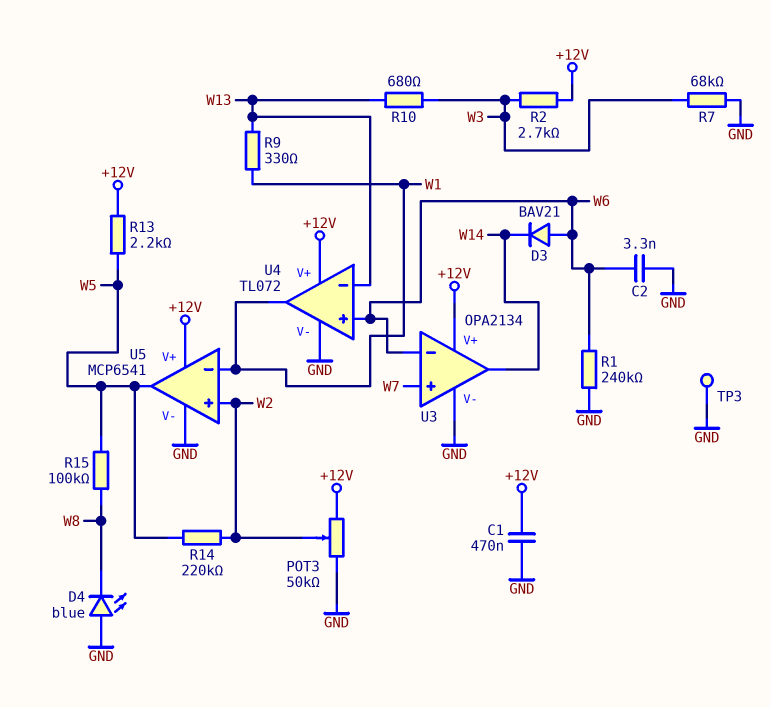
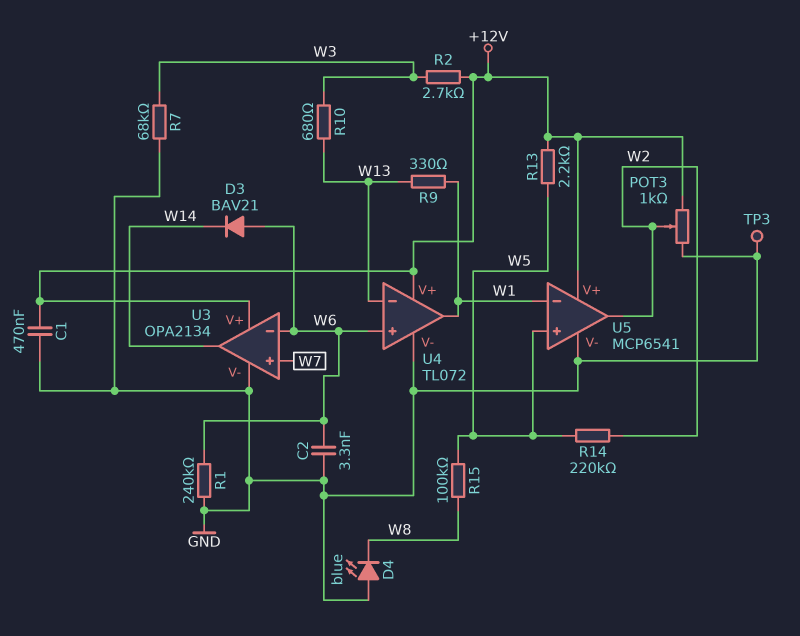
POT3: 50k (+12V, GND, wiper W2) -> 1k (+12V, GND, wiper W2)
U5 pin in+: W2 -> W5
U5 pin out: W5 -> W2

